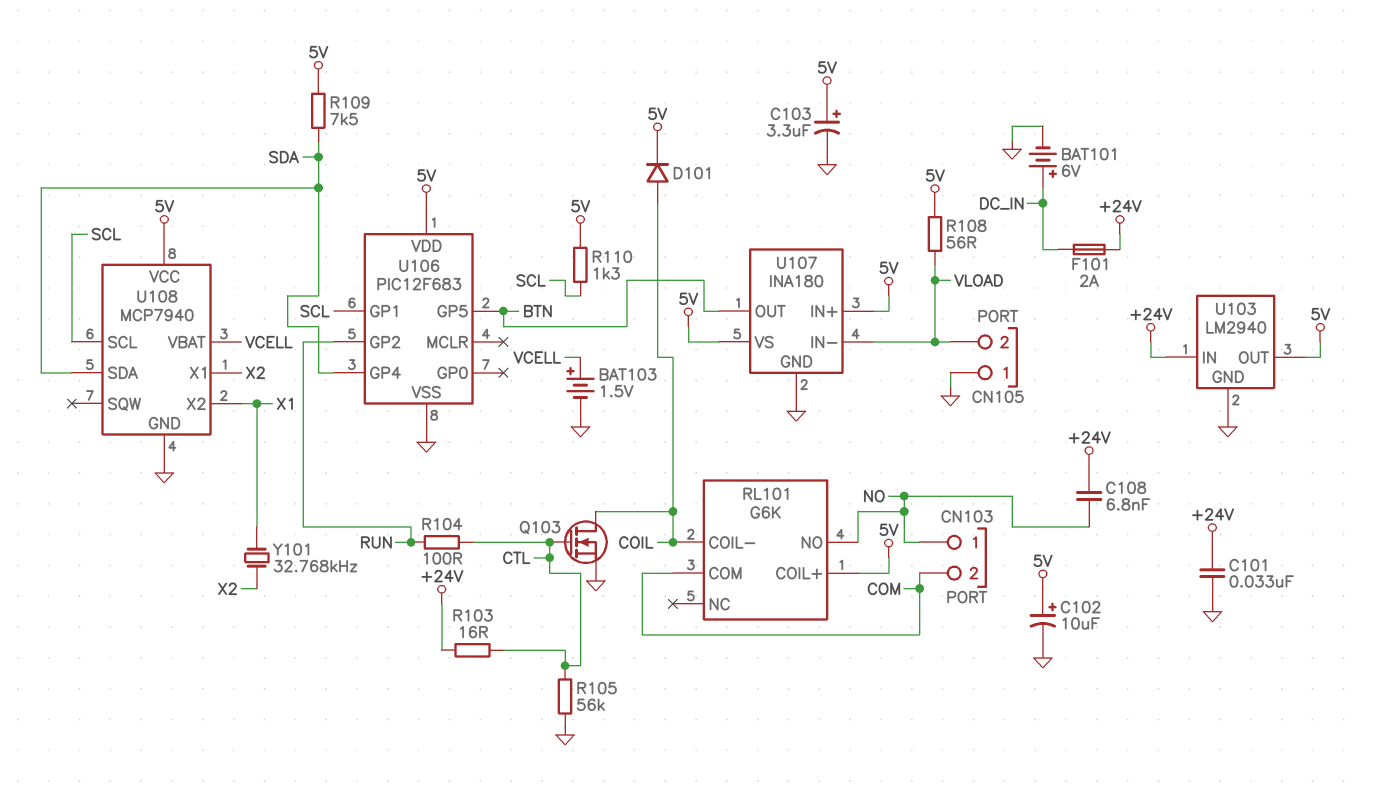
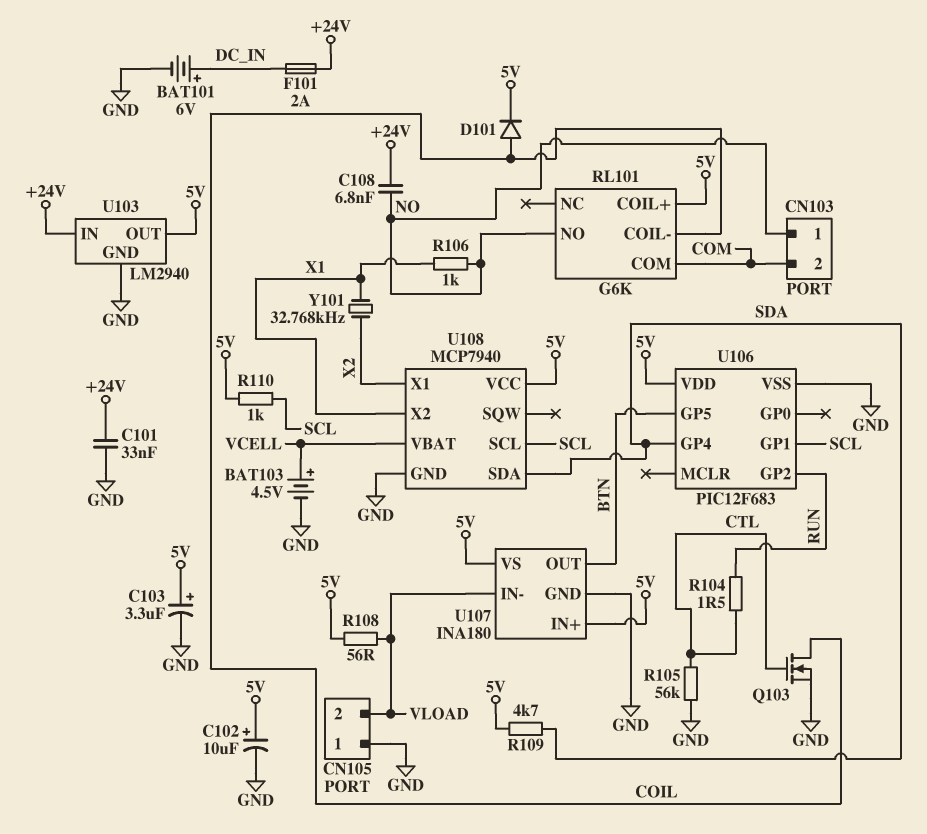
BAT103: 1.5V (plus VCELL, minus GND) -> 4.5V (plus VCELL, minus GND)
R103: 16 (+24V, CTL) -> none
R104: 100 (CTL, RUN) -> 1.5 (CTL, RUN)
R106: none -> 1k (NO, X1)
R109: 7.5k (5V, SDA) -> 4.7k (5V, SDA)
R110: 1.3k (5V, SCL) -> 1k (5V, SCL)

